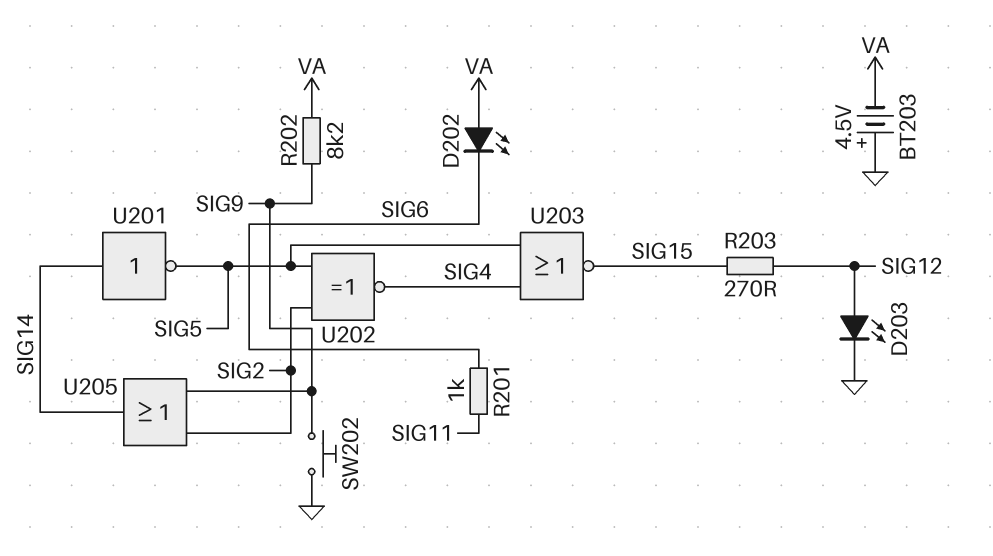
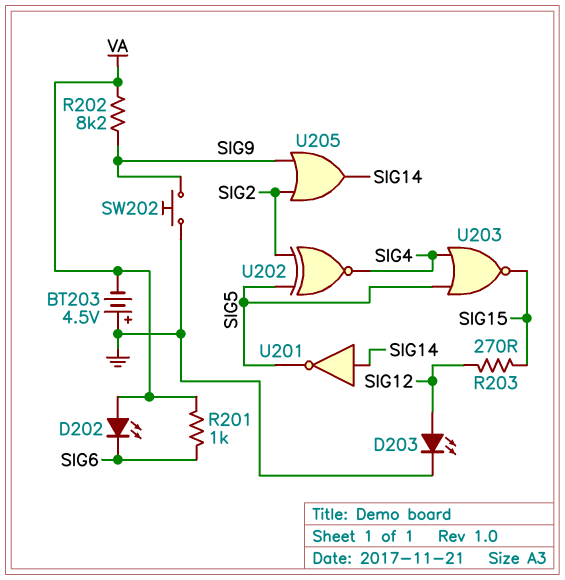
R201: 1k (SIG6, SIG11) -> 1k (SIG6, VA)

